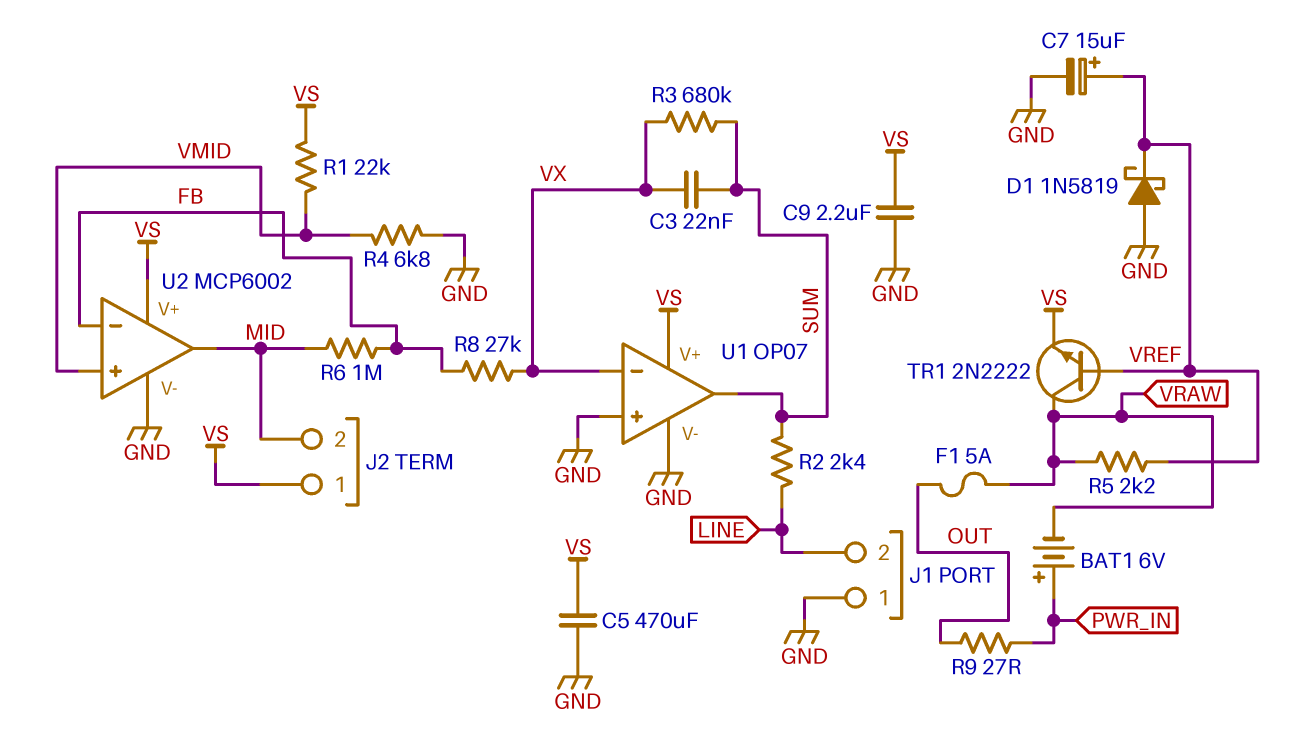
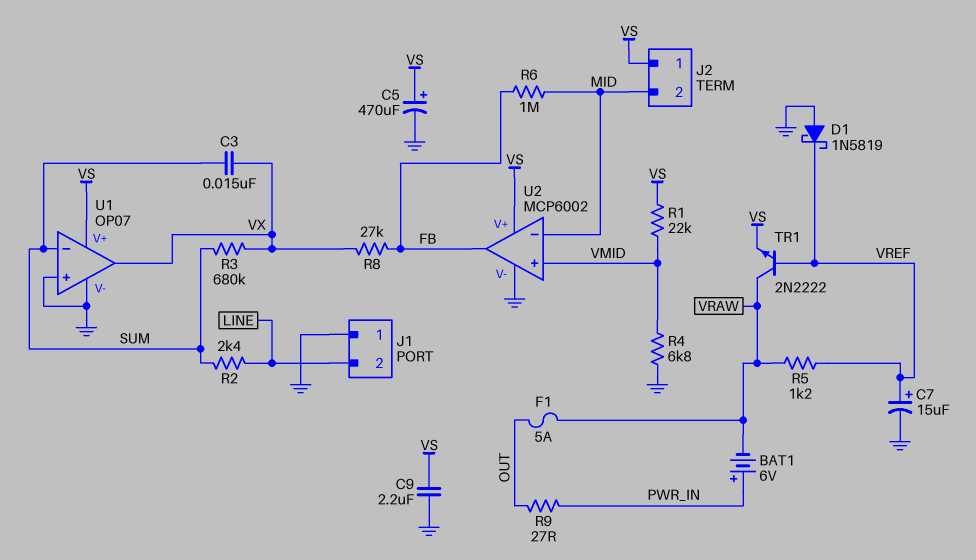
C3: 22nF (SUM, VX) -> 15nF (SUM, VX)
C5: 470uF (GND, VS) -> 470uF (plus VS, minus GND)
R5: 2.2k (VRAW, VREF) -> 1.2k (VRAW, VREF)
U1 pin in-: VX -> SUM
U1 pin out: SUM -> VX
U2 pin in-: FB -> MID
U2 pin out: MID -> FB

